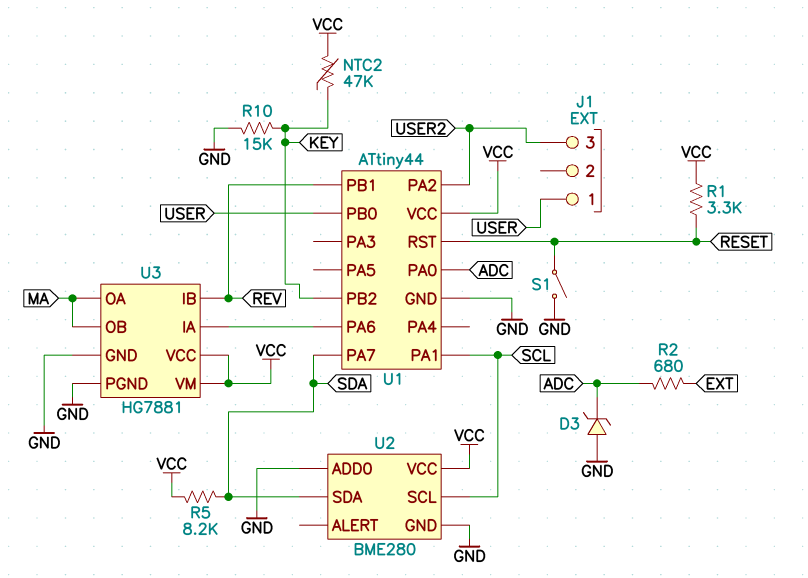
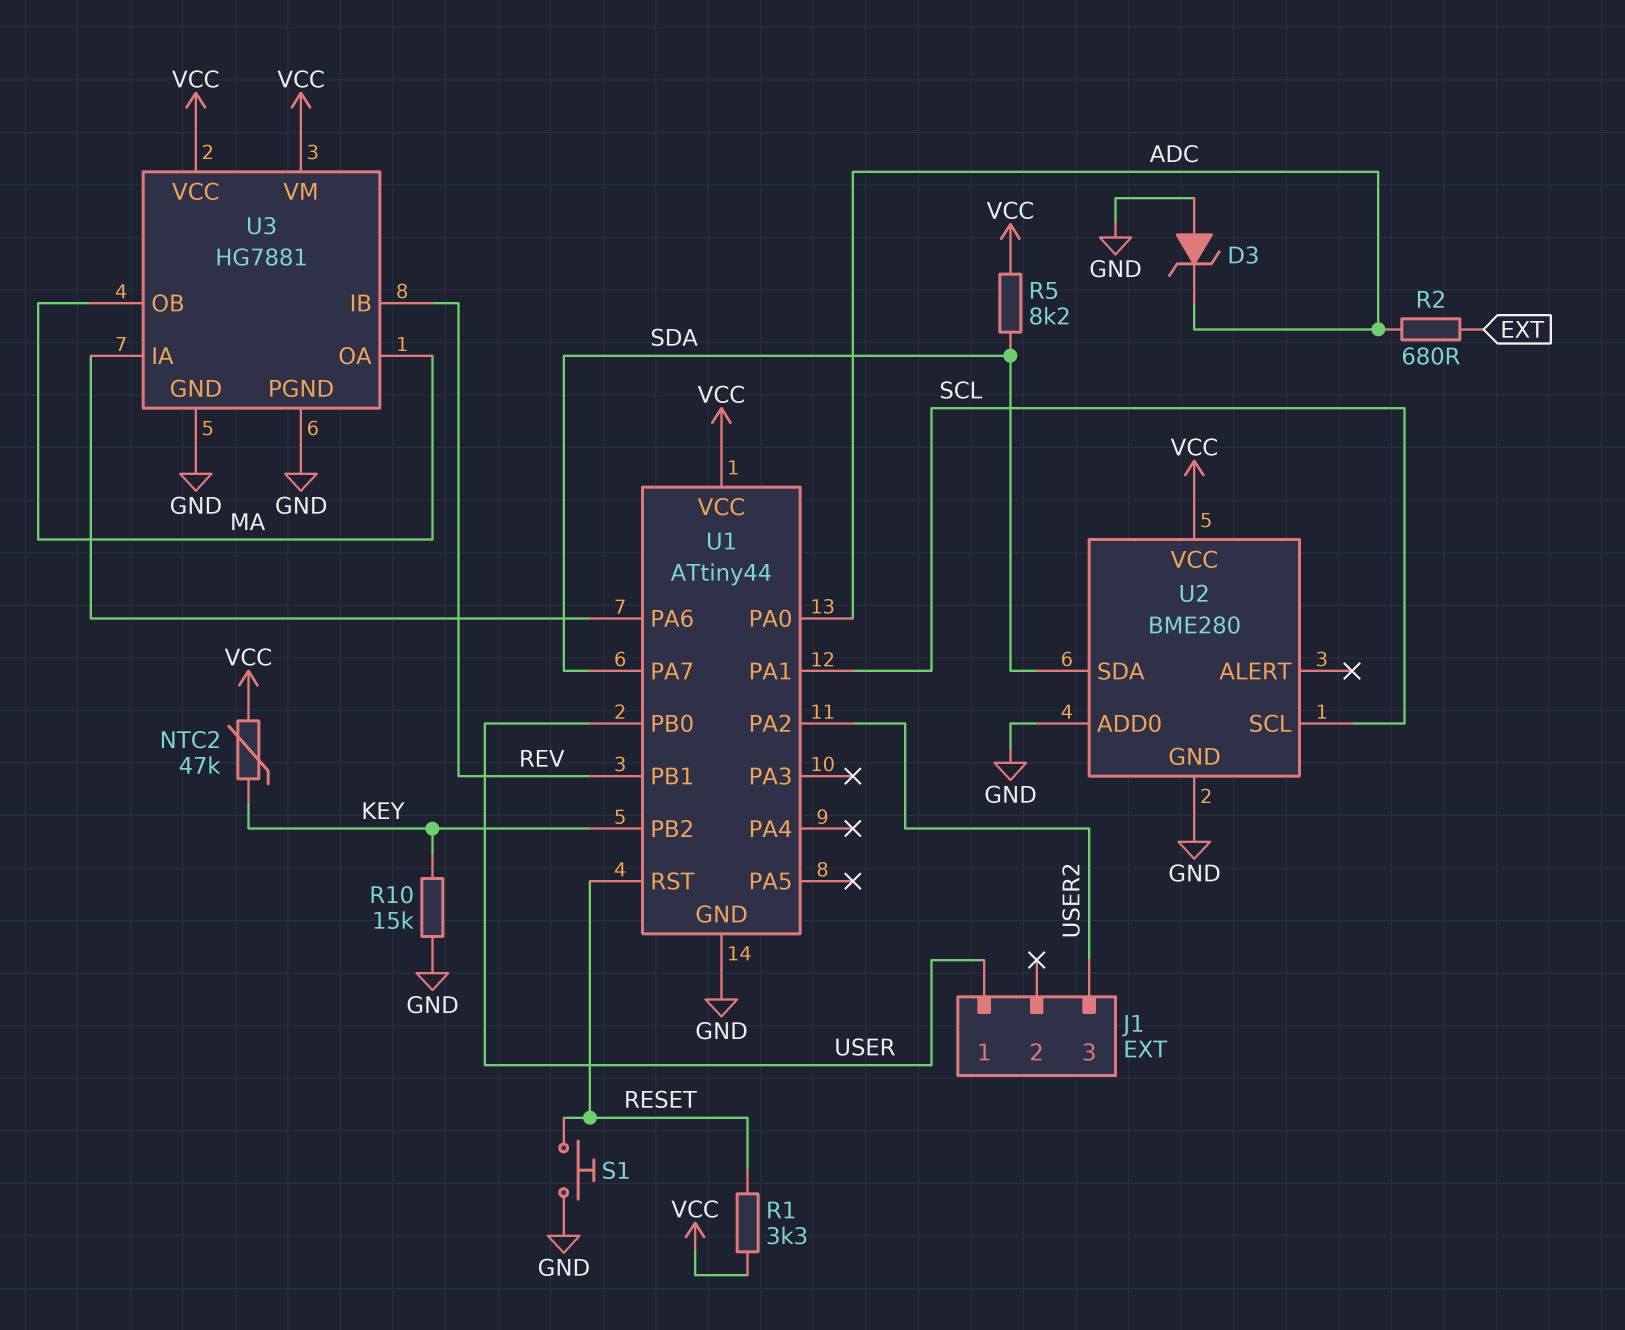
S1: switch (GND, RESET) -> button (GND, RESET)

